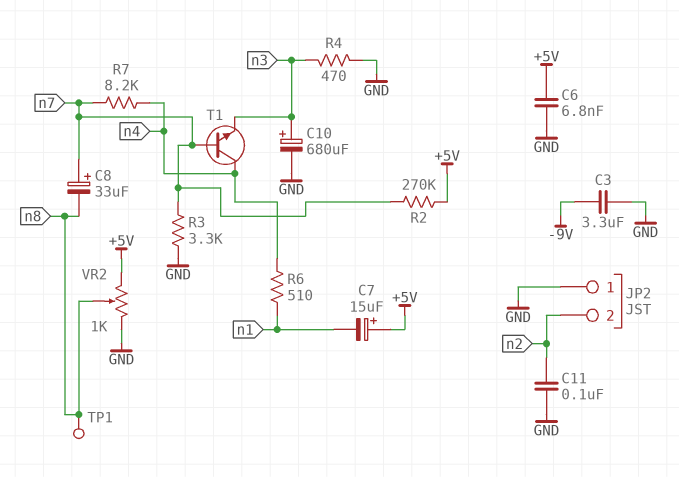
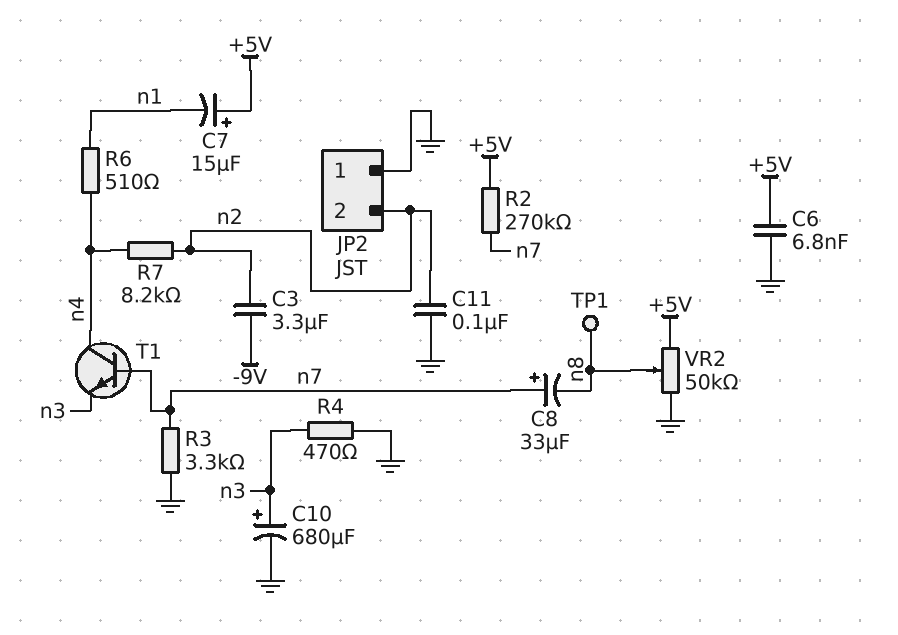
C3: 3.3uF (-9V, GND) -> 3.3uF (-9V, n2)
R7: 8.2k (n4, n7) -> 8.2k (n2, n4)
VR2: 1k (+5V, GND, wiper n8) -> 50k (+5V, GND, wiper n8)

